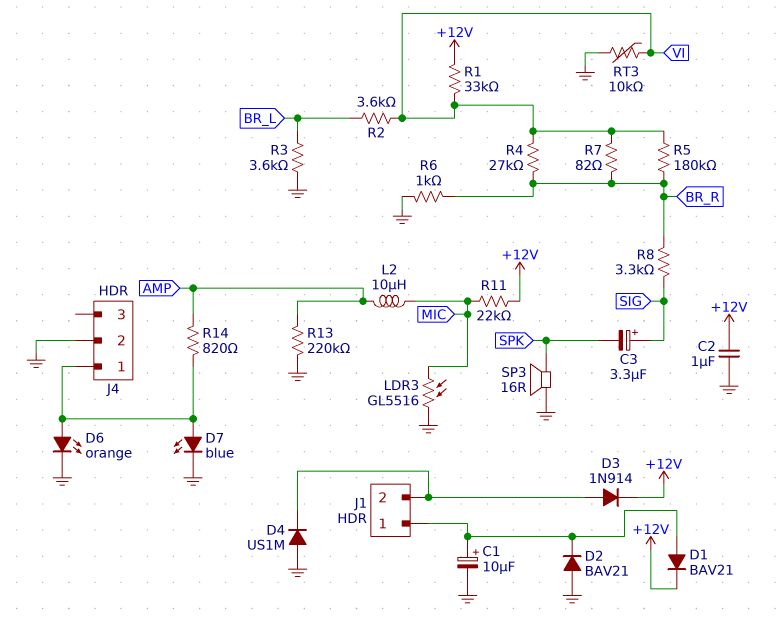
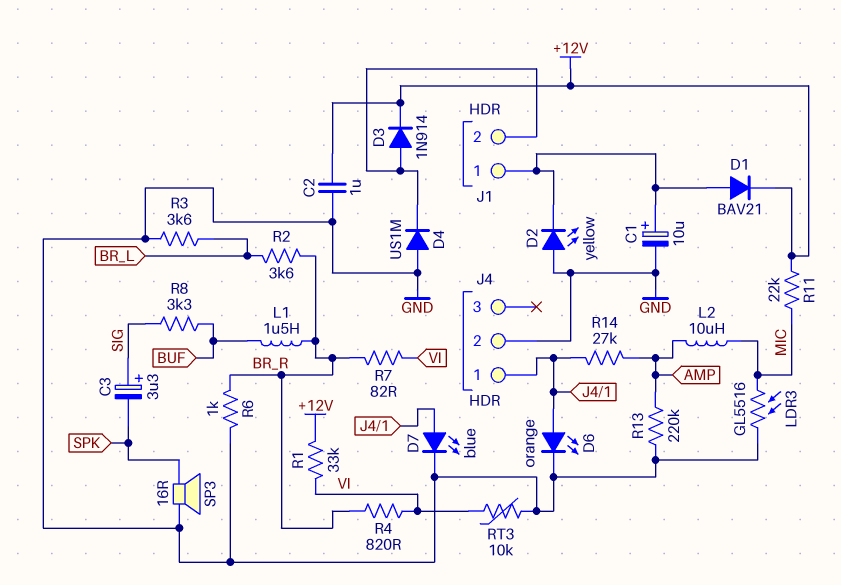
D2: diode BAV21 (A GND, K J1/1) -> LED yellow (A GND, K J1/1)
L1: none -> 1.5uH (BR_R, BUF)
R2: 3.6k (BR_L, VI) -> 3.6k (BR_L, BR_R)
R4: 27k (BR_R, VI) -> 820 (BR_R, VI)
R5: 180k (BR_R, VI) -> none
R8: 3.3k (BR_R, SIG) -> 3.3k (BUF, SIG)
R14: 820 (AMP, J4/1) -> 27k (AMP, J4/1)

